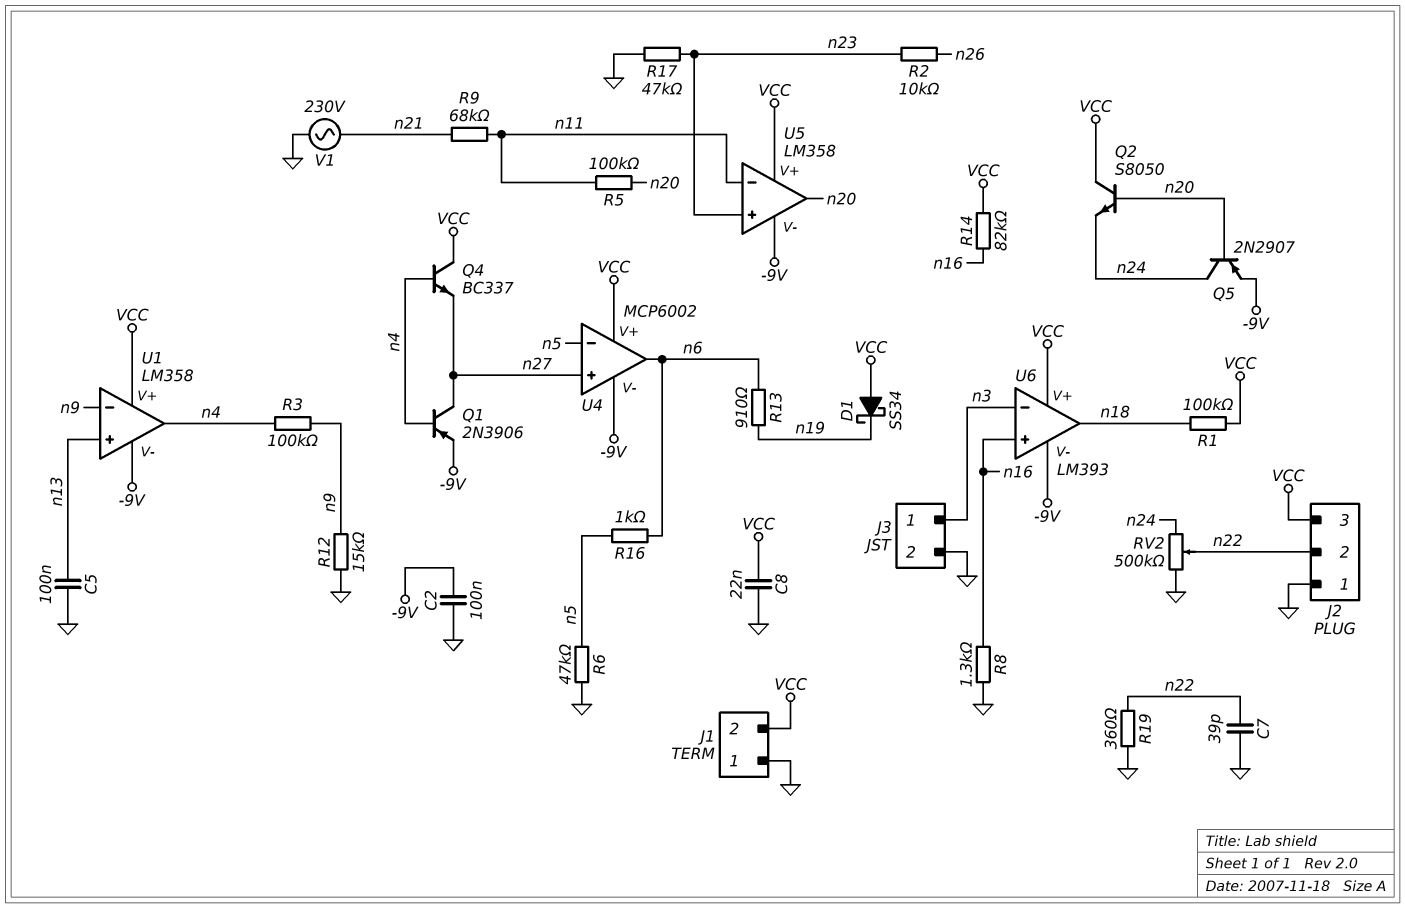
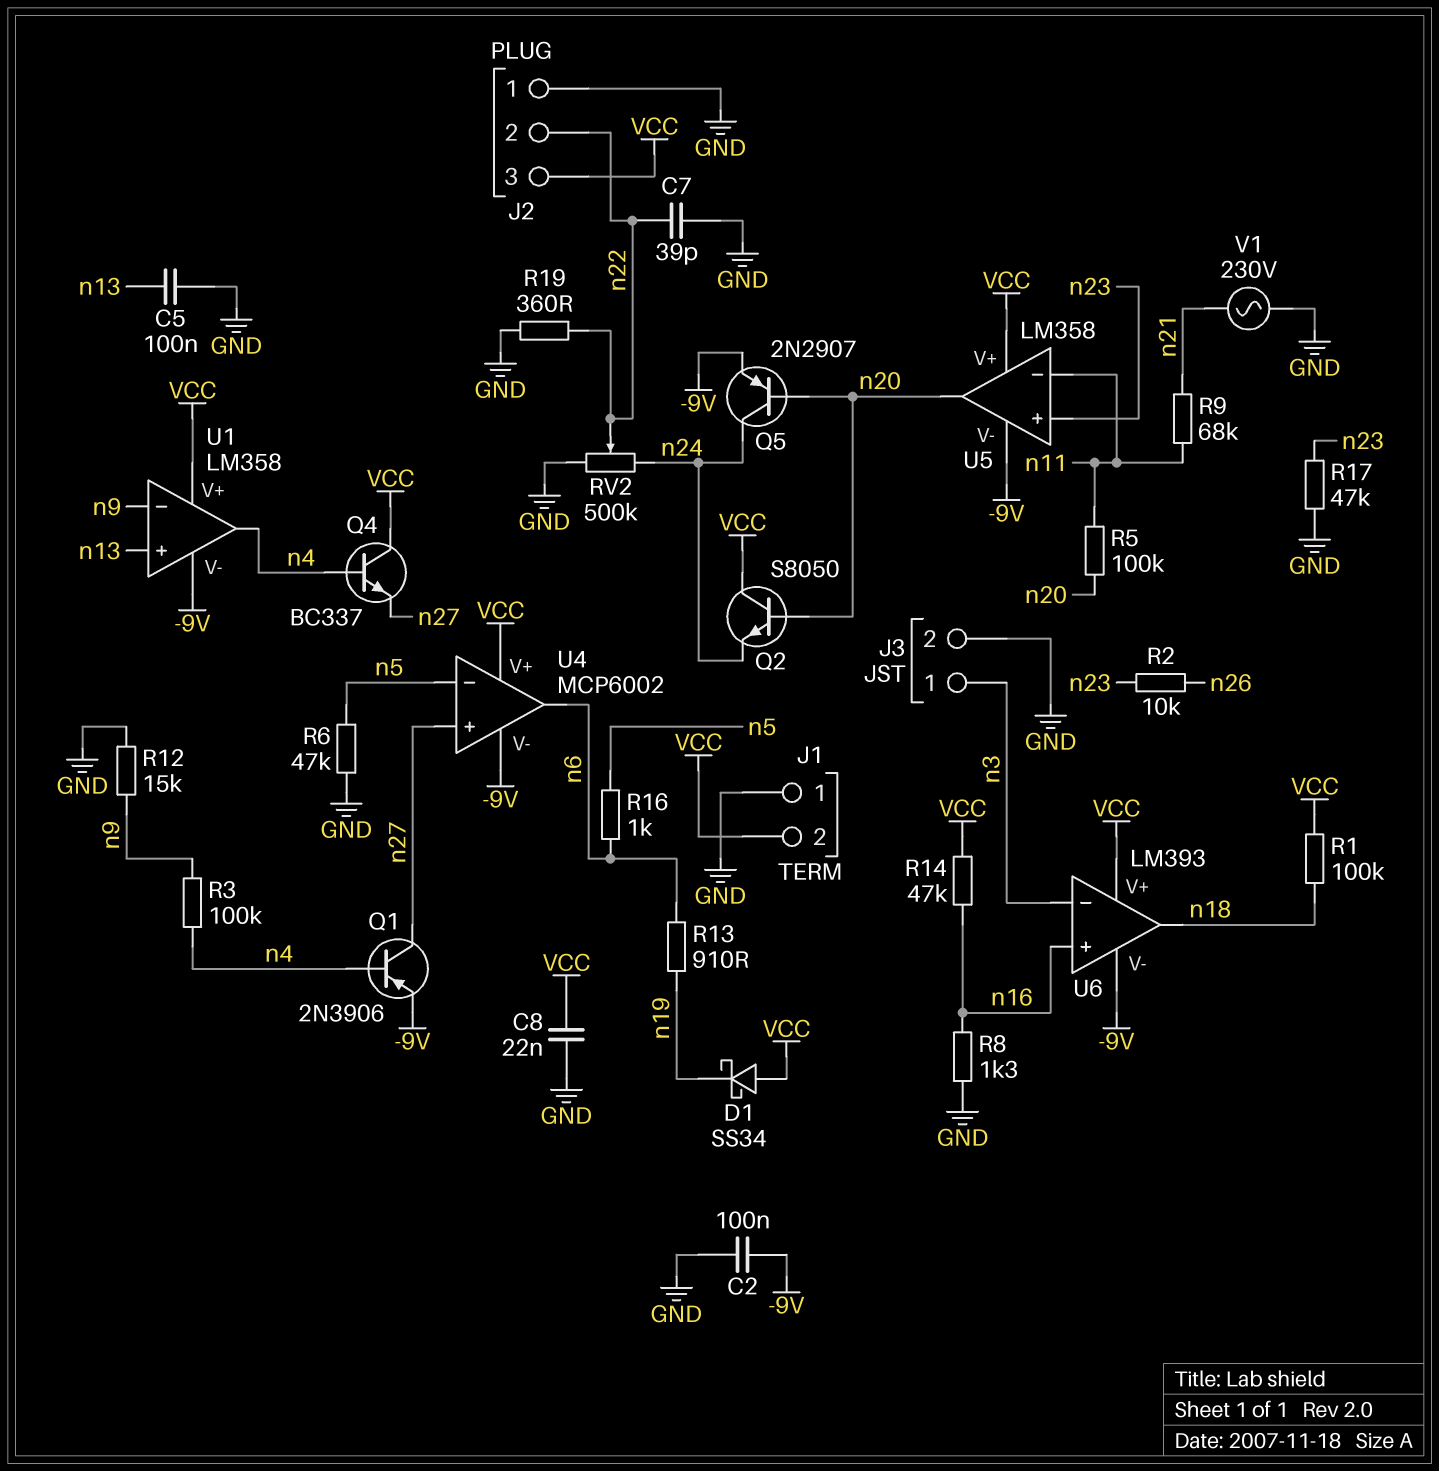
R14: 82k (VCC, n16) -> 47k (VCC, n16)

